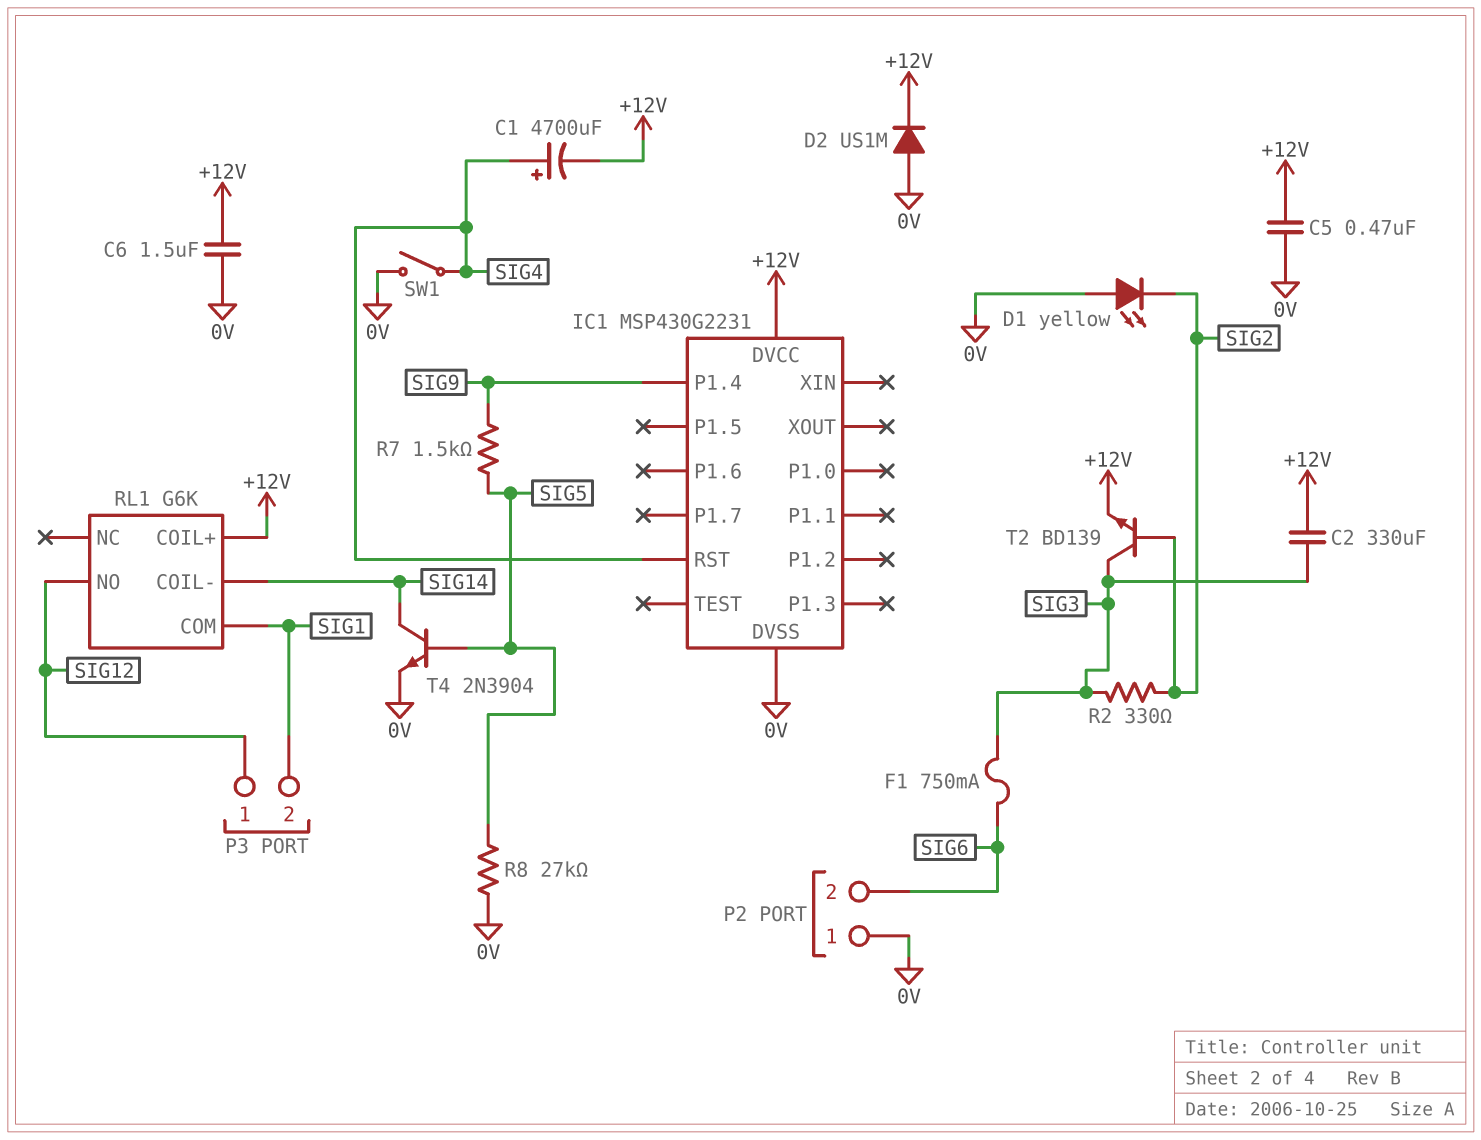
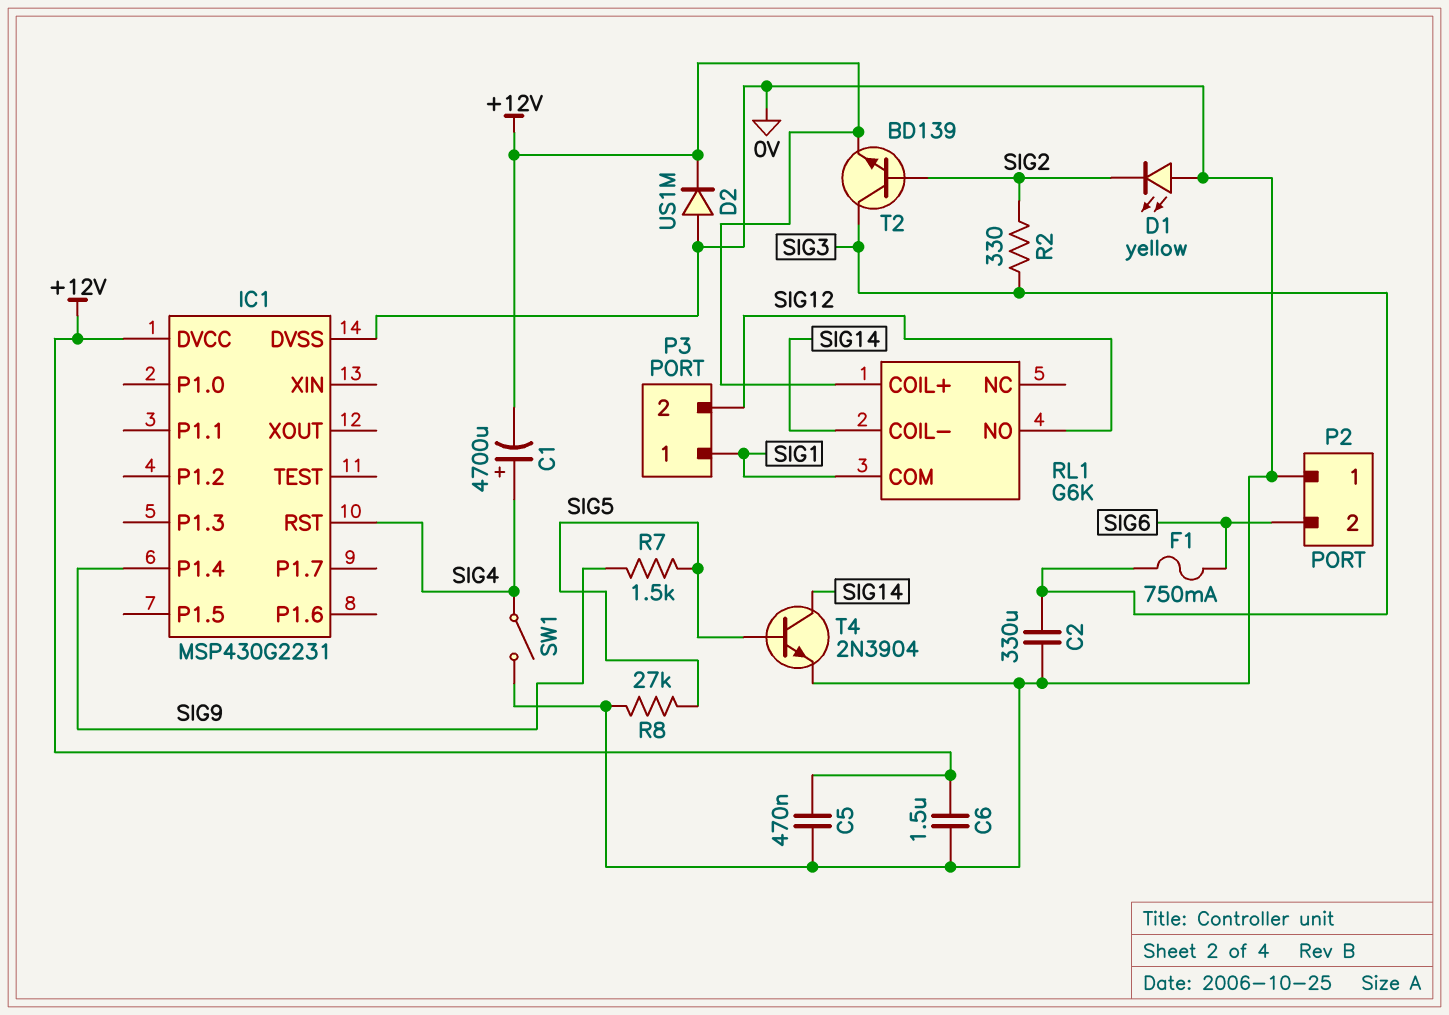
C2: 330uF (+12V, SIG3) -> 330uF (0V, SIG3)
P3 pin 1: SIG12 -> SIG1
P3 pin 2: SIG1 -> SIG12

